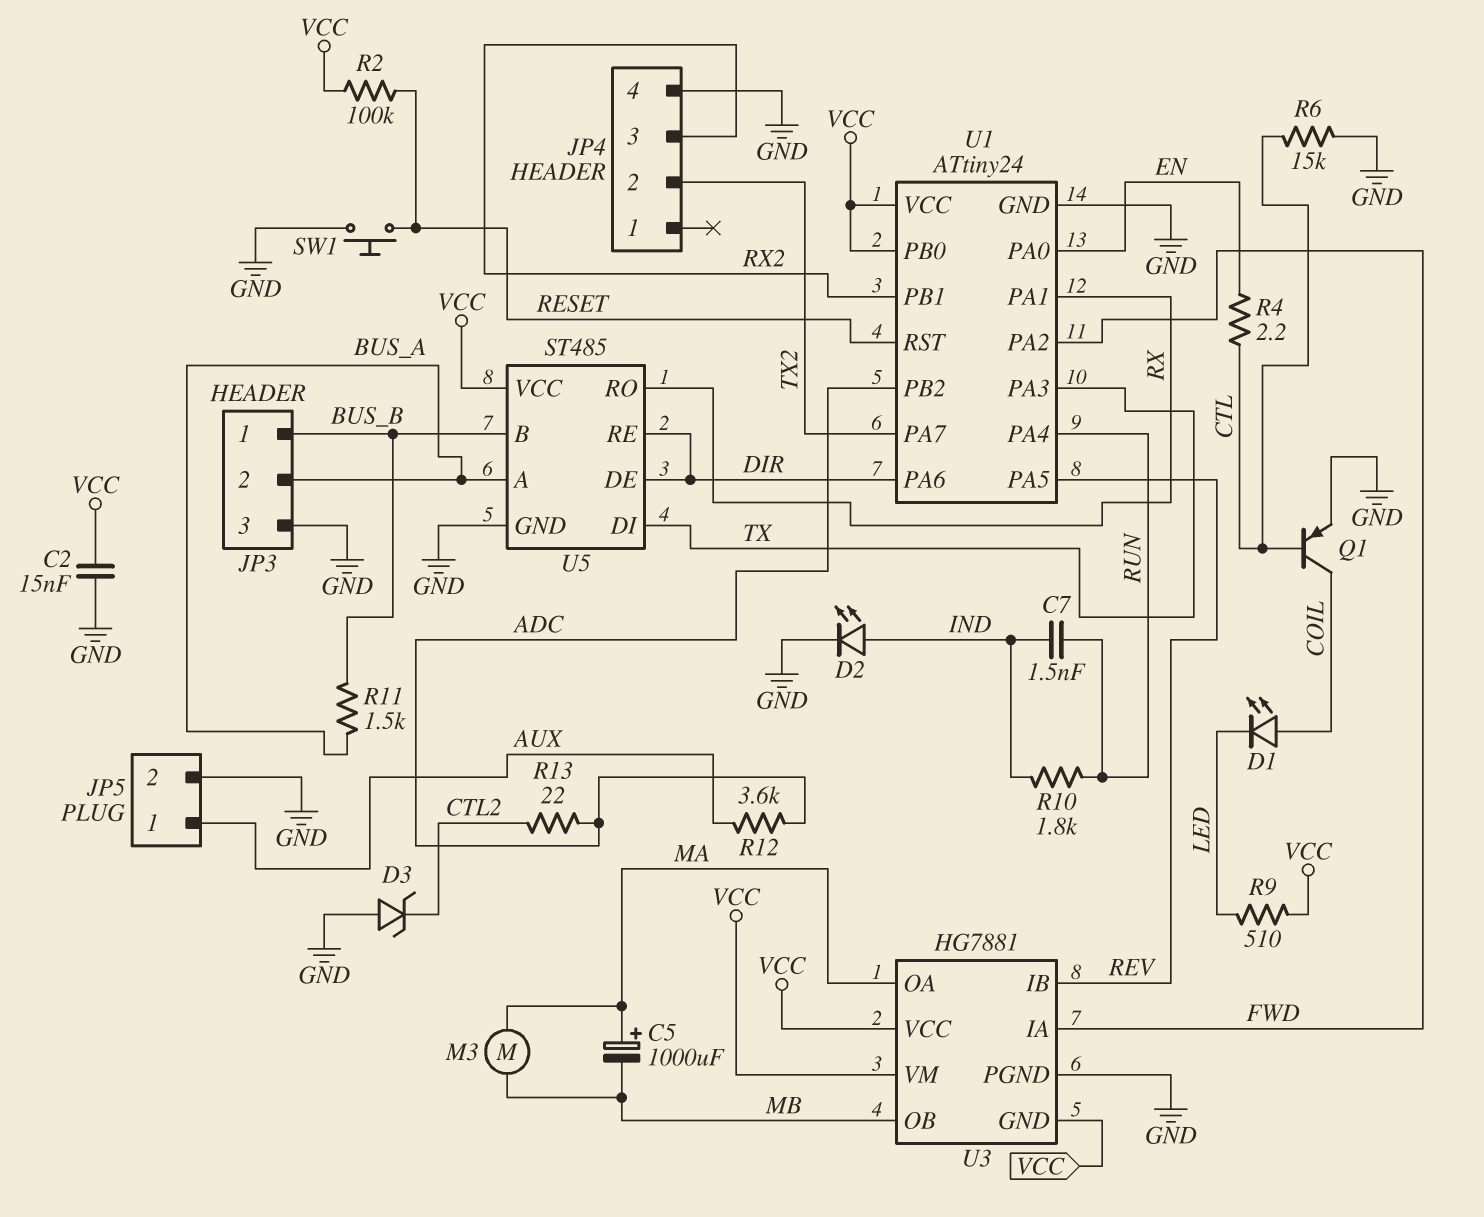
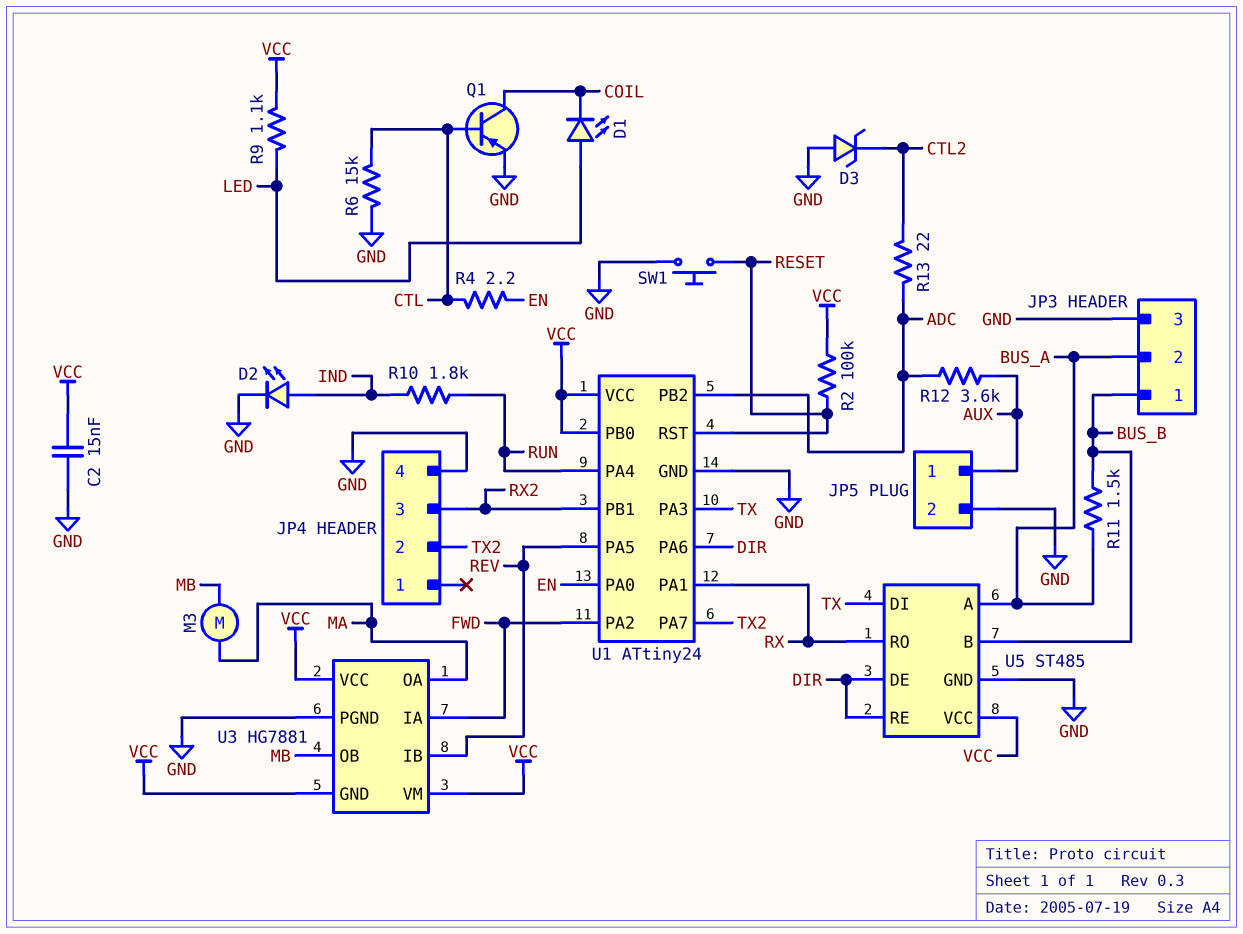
C5: 1000uF (plus MA, minus MB) -> none
C7: 1.5nF (IND, RUN) -> none
D1: LED (A COIL, K LED) -> LED (A LED, K COIL)
R9: 510 (LED, VCC) -> 1.1k (LED, VCC)

